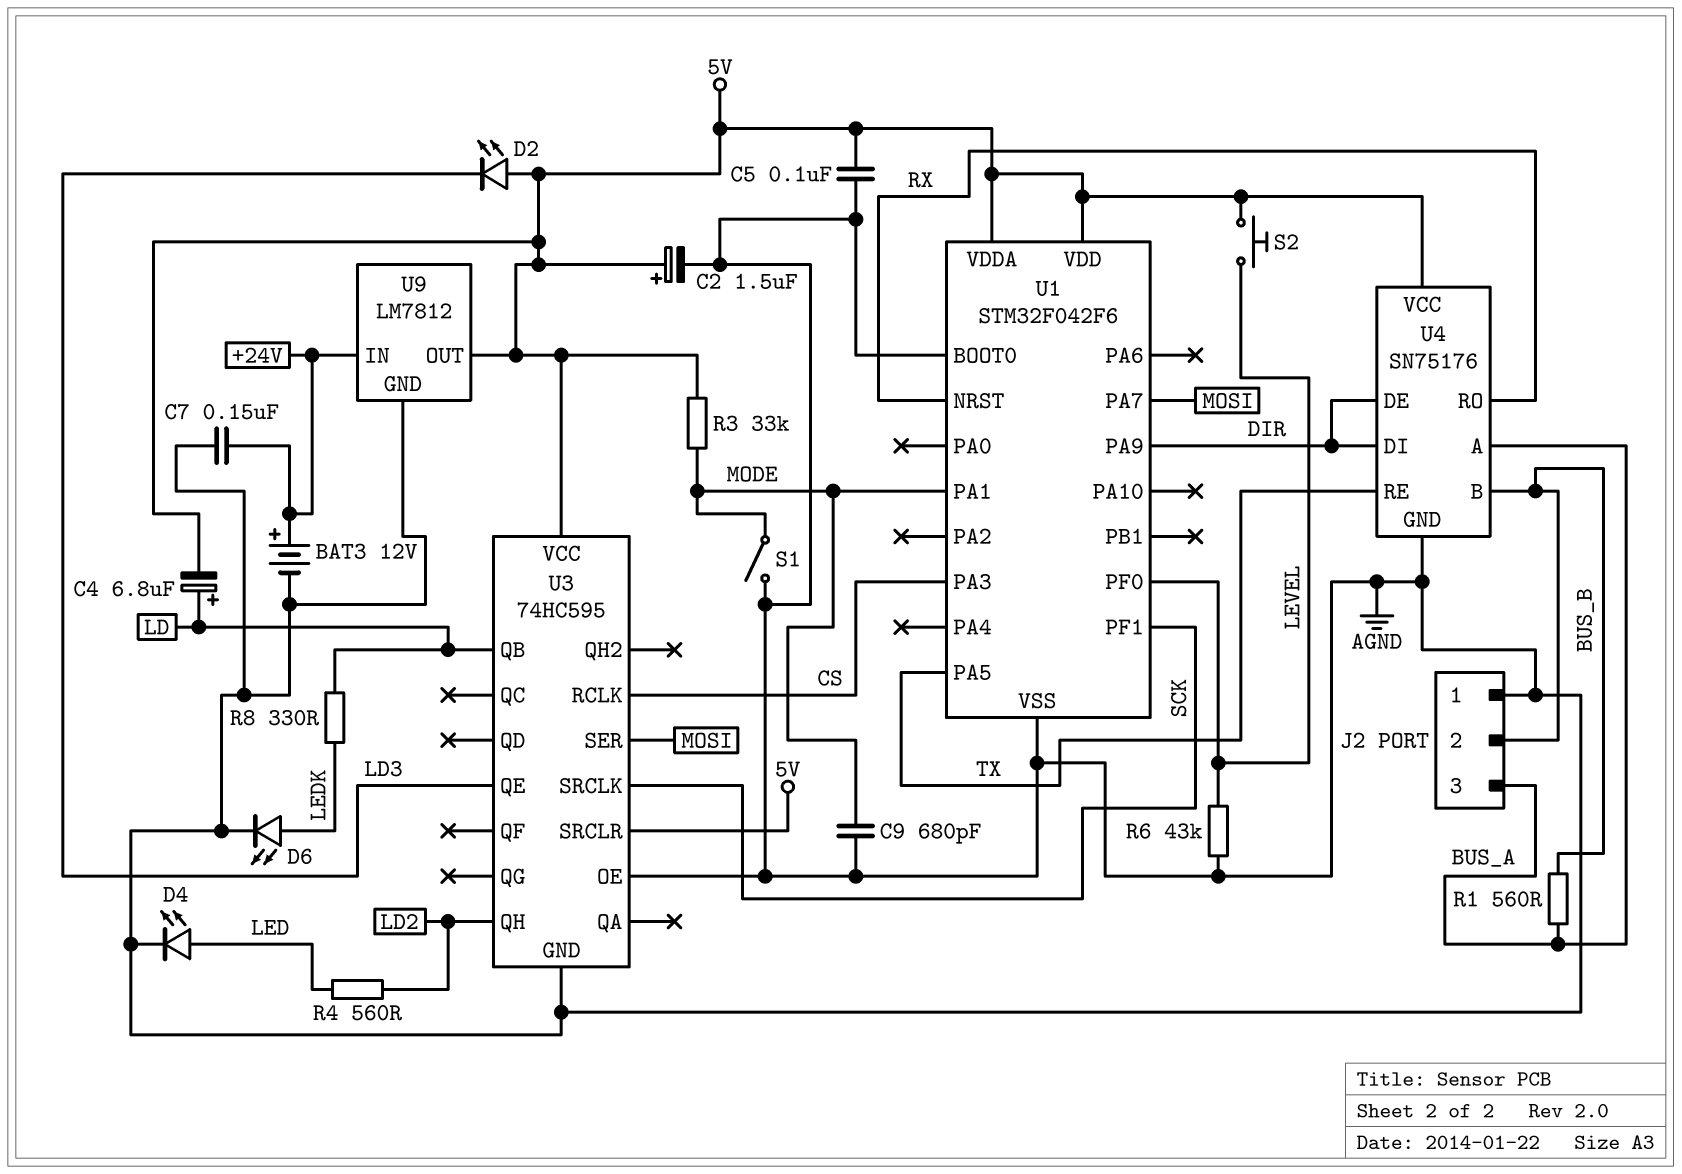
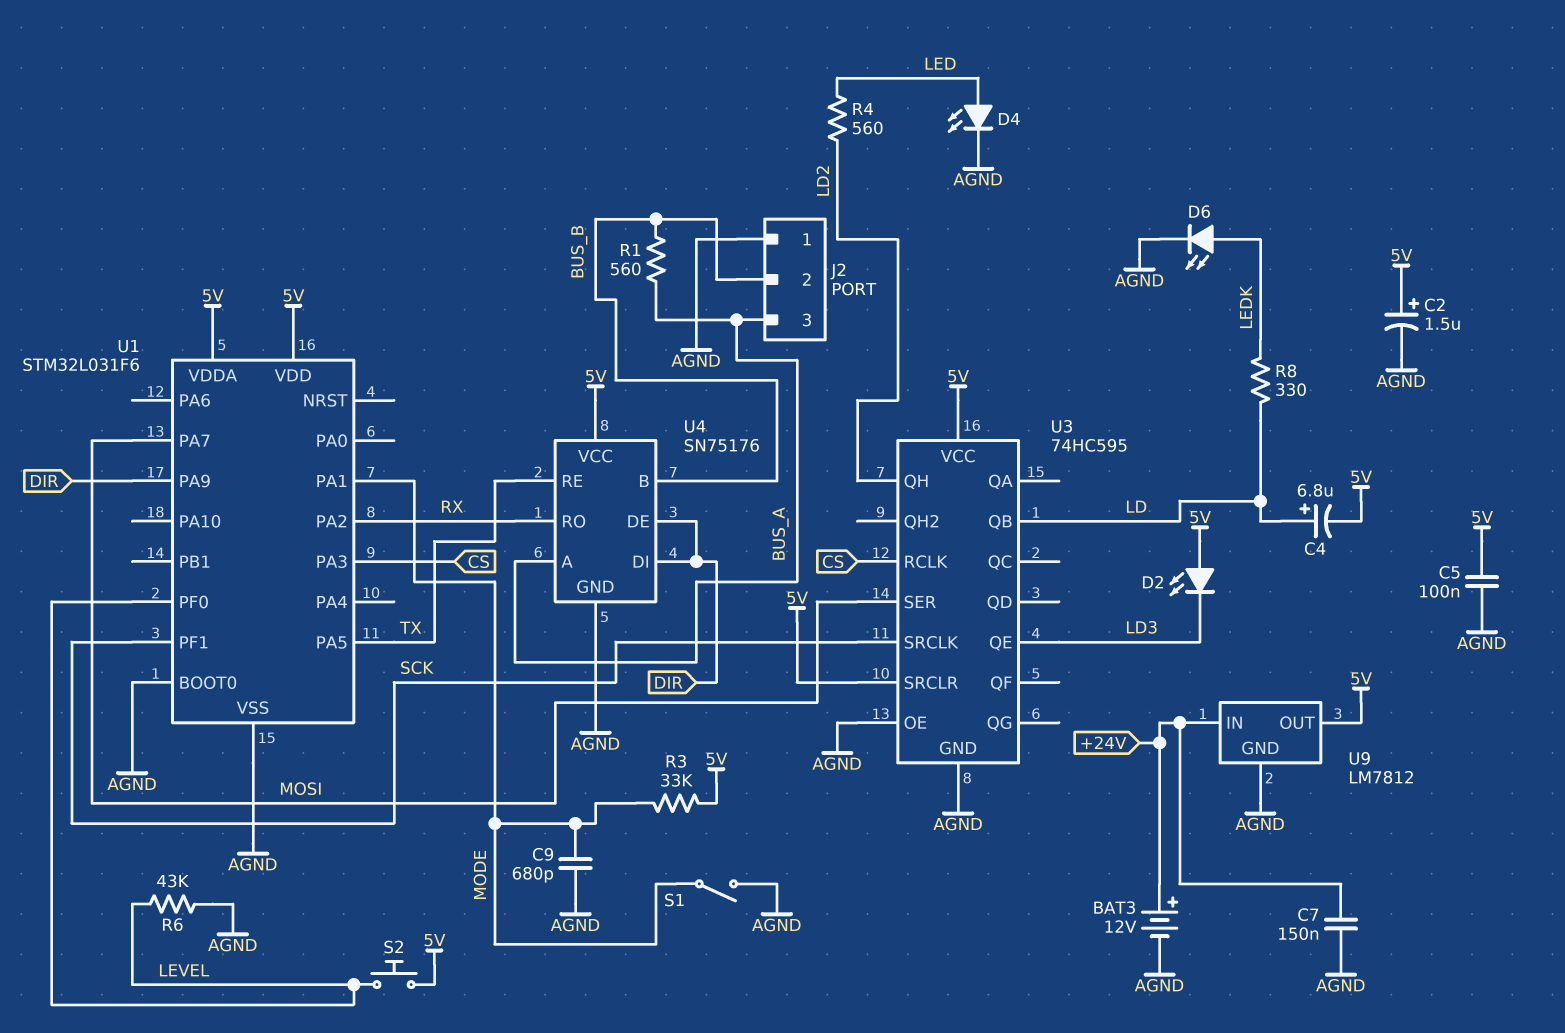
U1: STM32F042F6 -> STM32L031F6
U1 pin NRST: RX -> none
U1 pin PA2: none -> RX

